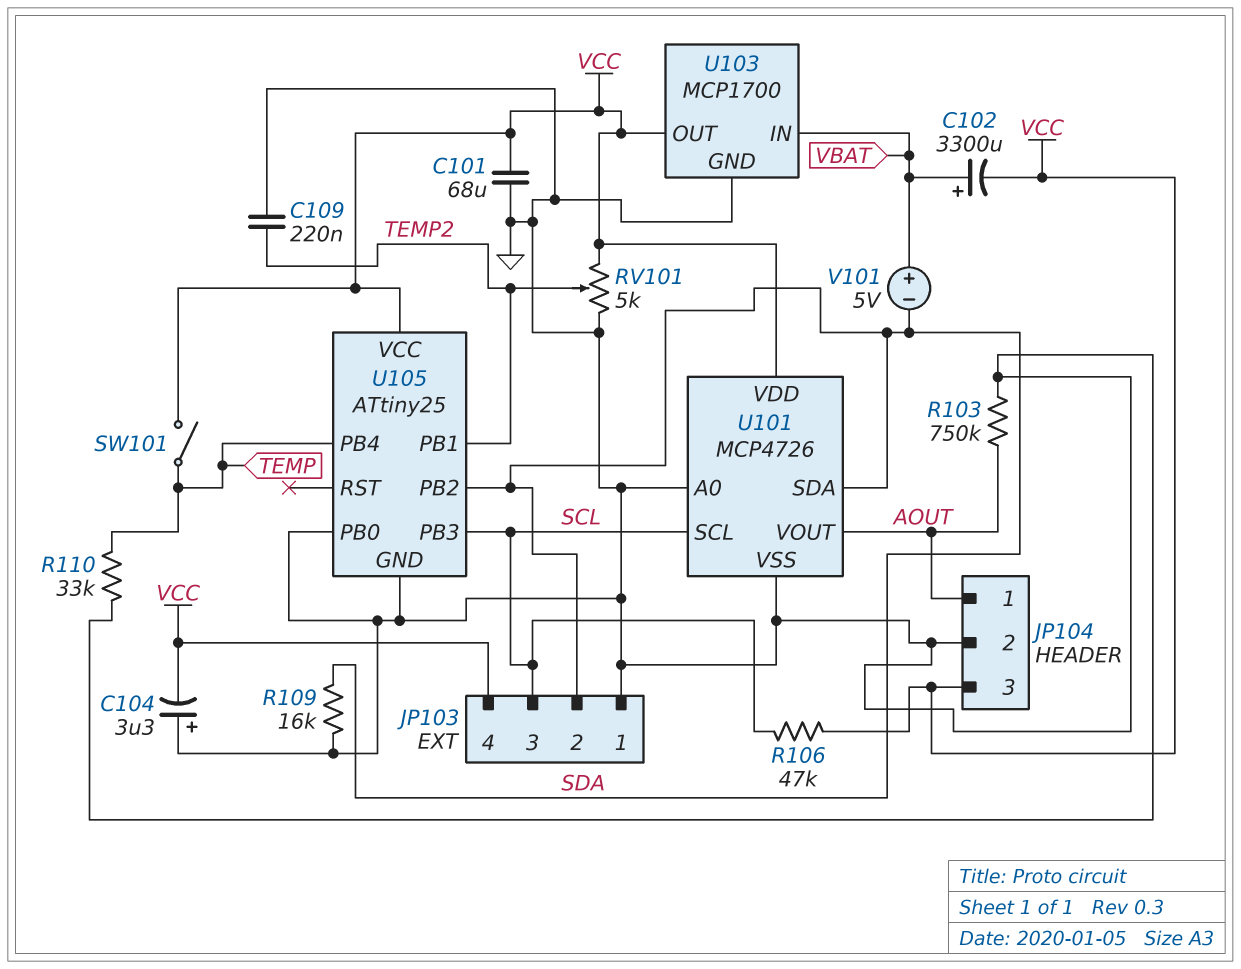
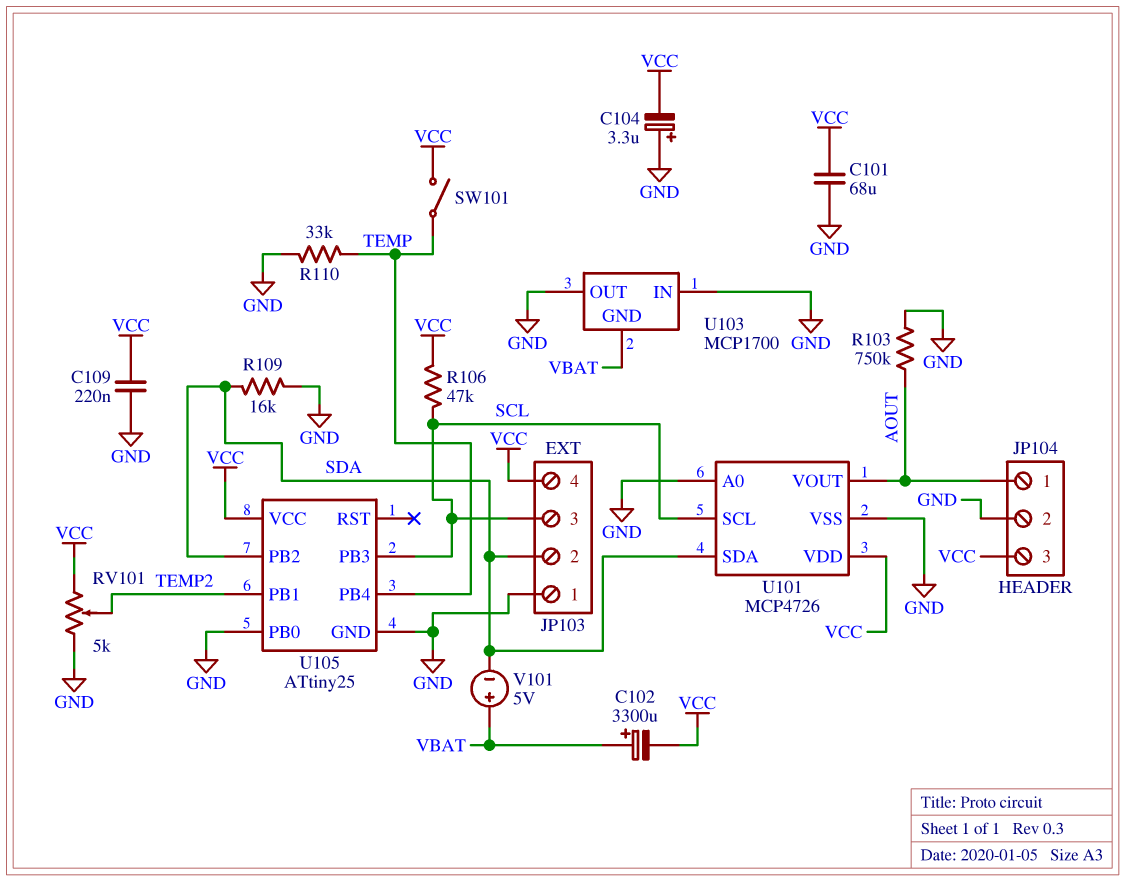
C109: 220nF (GND, TEMP2) -> 220nF (GND, VCC)
U103 pin GND: GND -> VBAT
U103 pin IN: VBAT -> GND
U103 pin OUT: VCC -> GND

